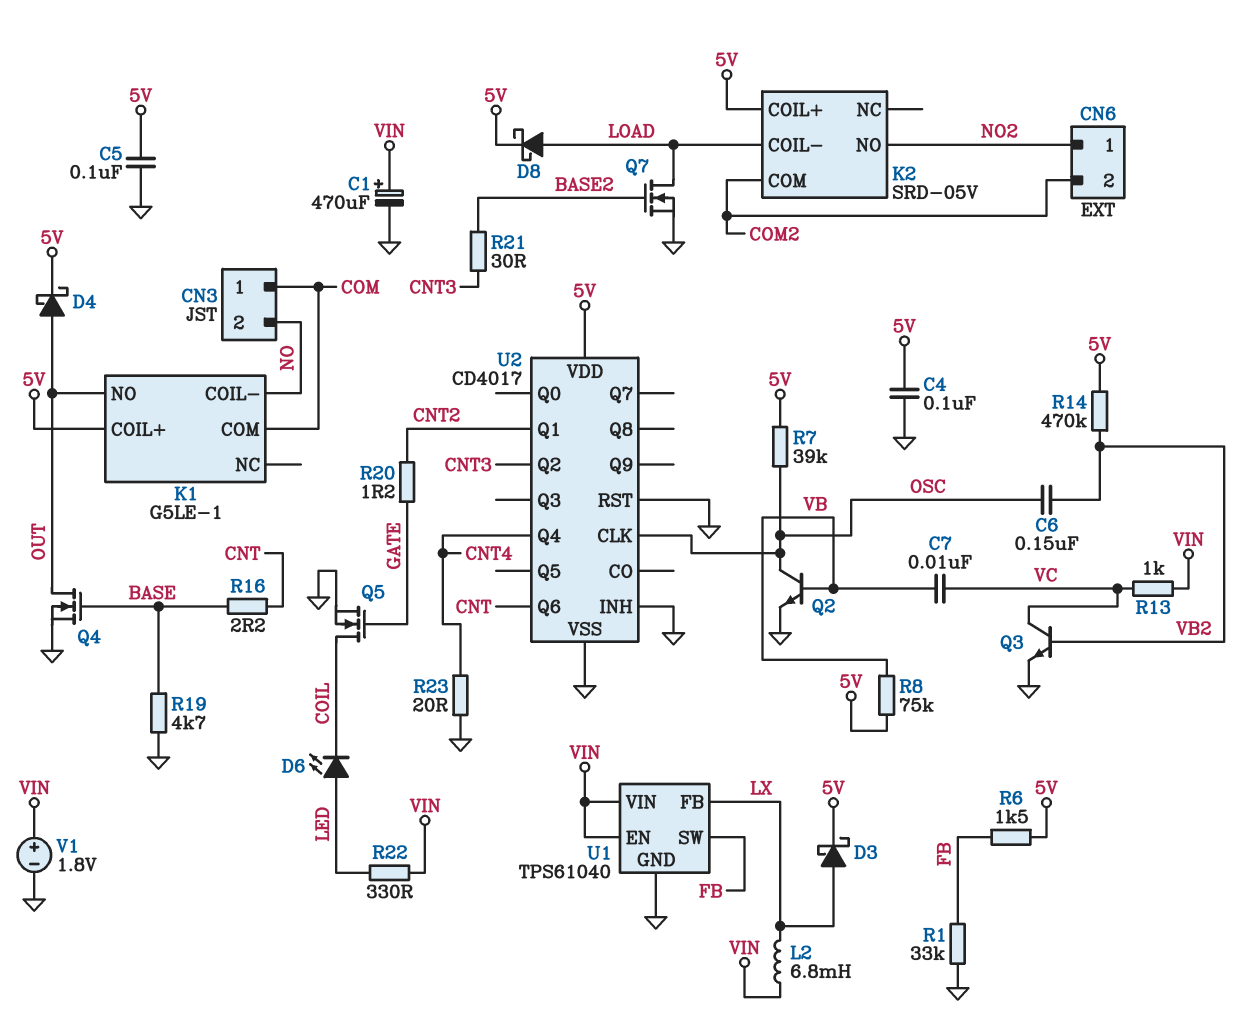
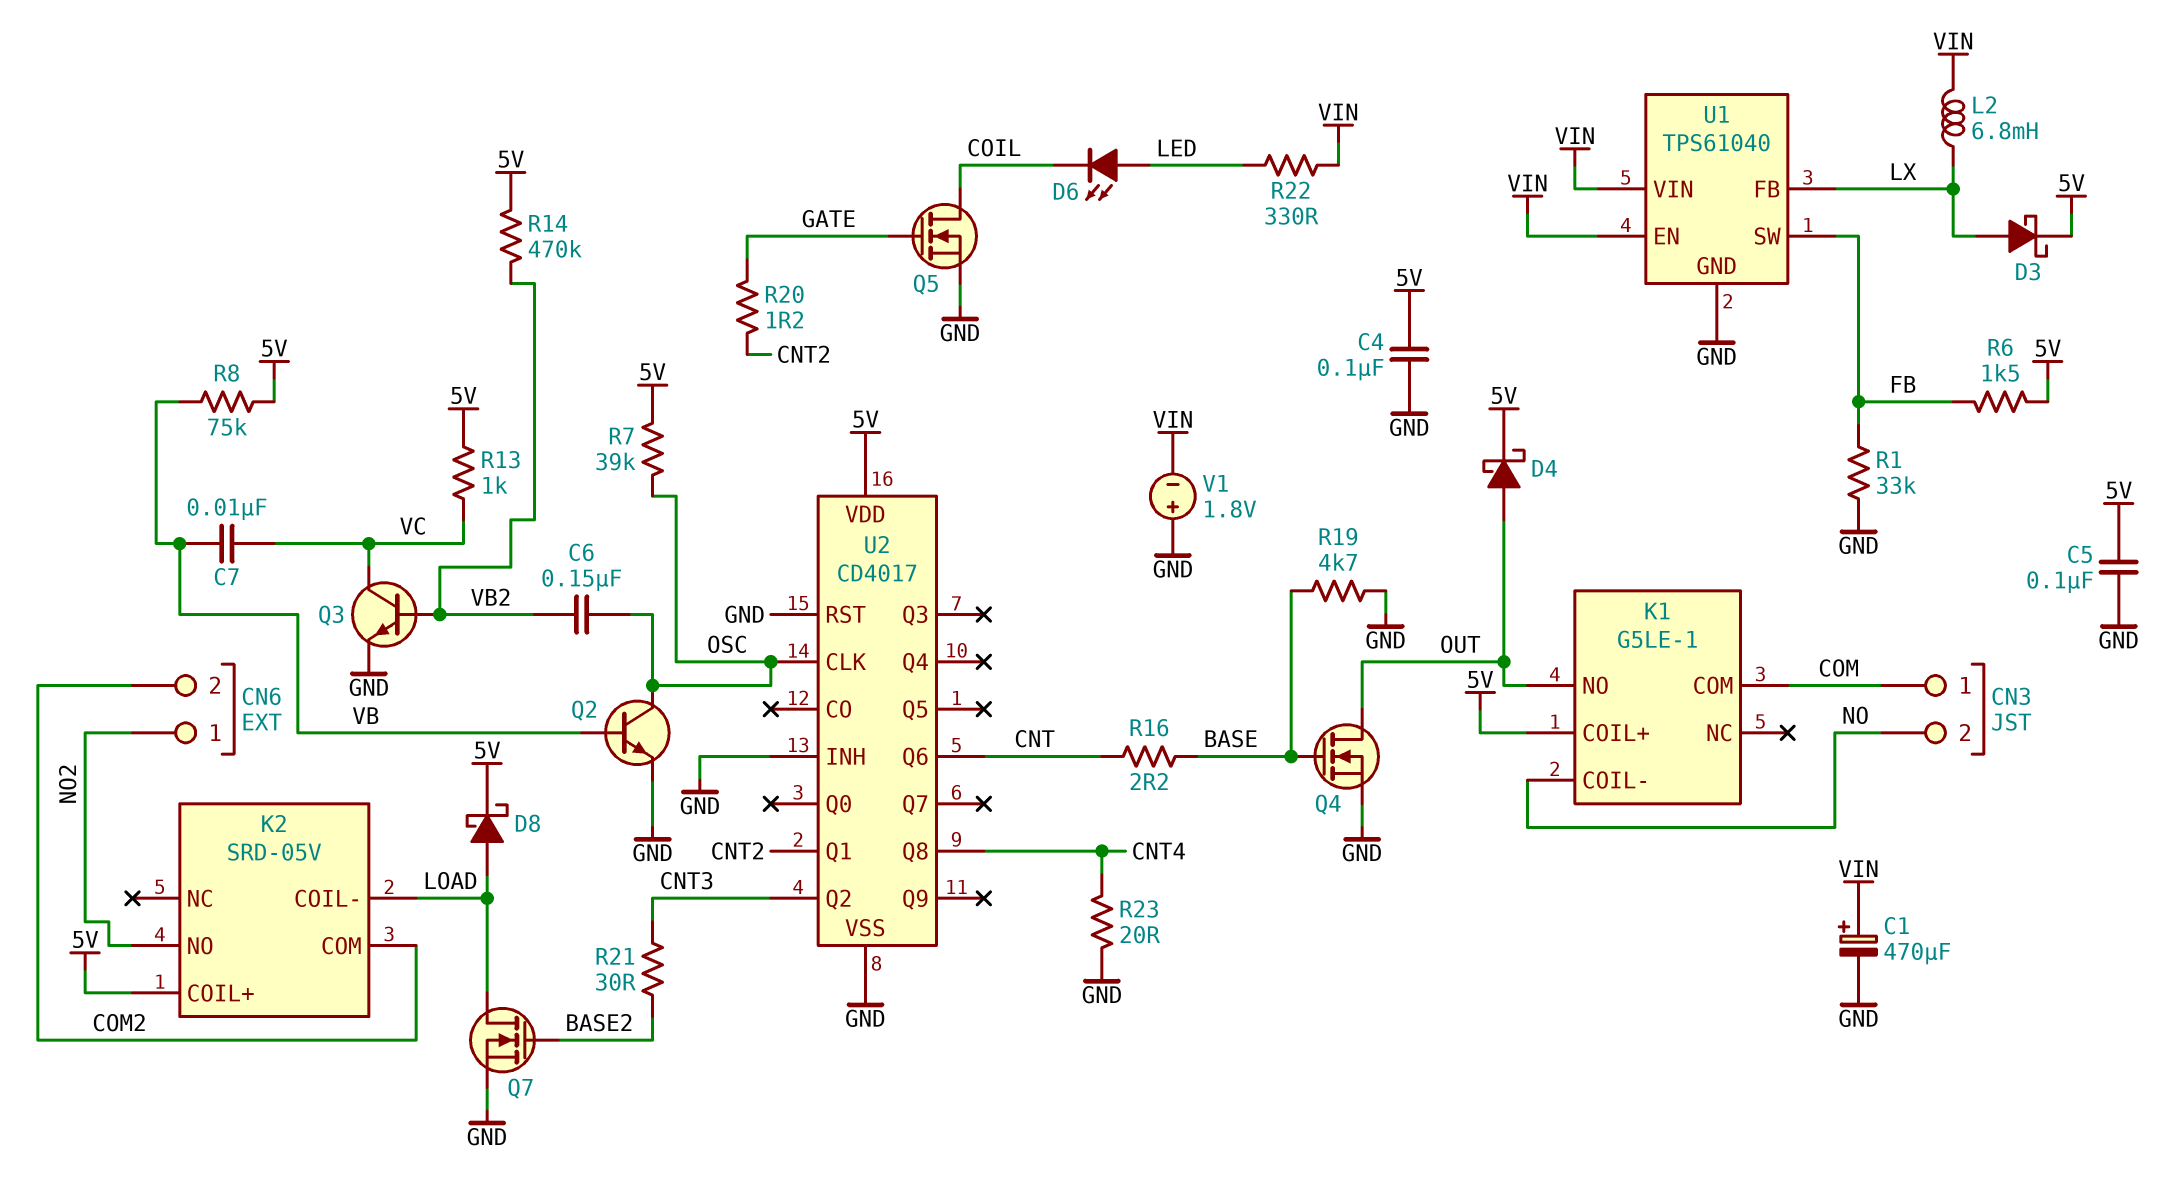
R13: 1k (VC, VIN) -> 1k (5V, VC)
U2 pin Q4: CNT4 -> none
U2 pin Q8: none -> CNT4
V1: 1.8V (plus VIN, minus GND) -> 1.8V (plus GND, minus VIN)

